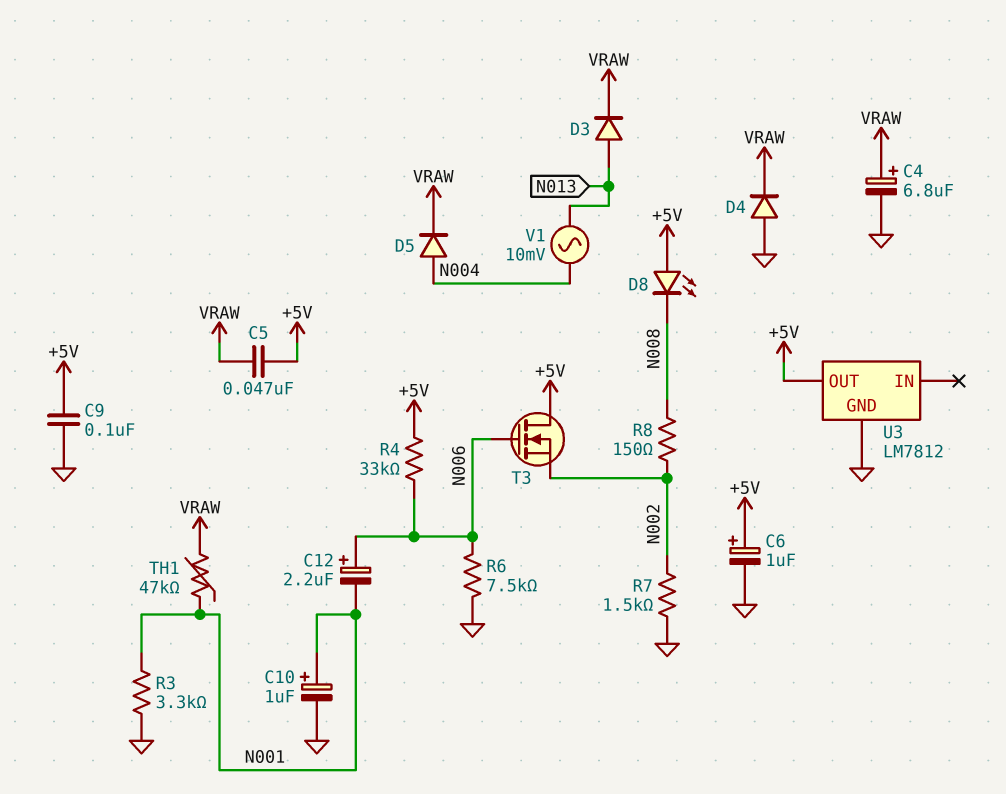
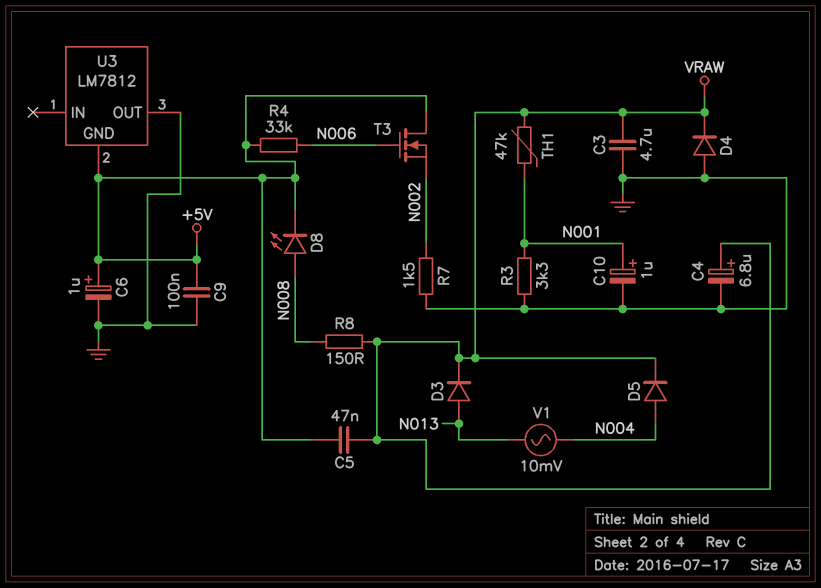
C3: none -> 4.7uF (GND, VRAW)
C12: 2.2uF (plus N006, minus N001) -> none
D8: LED (A +5V, K N008) -> LED (A N008, K +5V)
R6: 7.5k (GND, N006) -> none
R8: 150 (N002, N008) -> 150 (N008, VRAW)
U3 pin GND: GND -> +5V
U3 pin OUT: +5V -> GND

